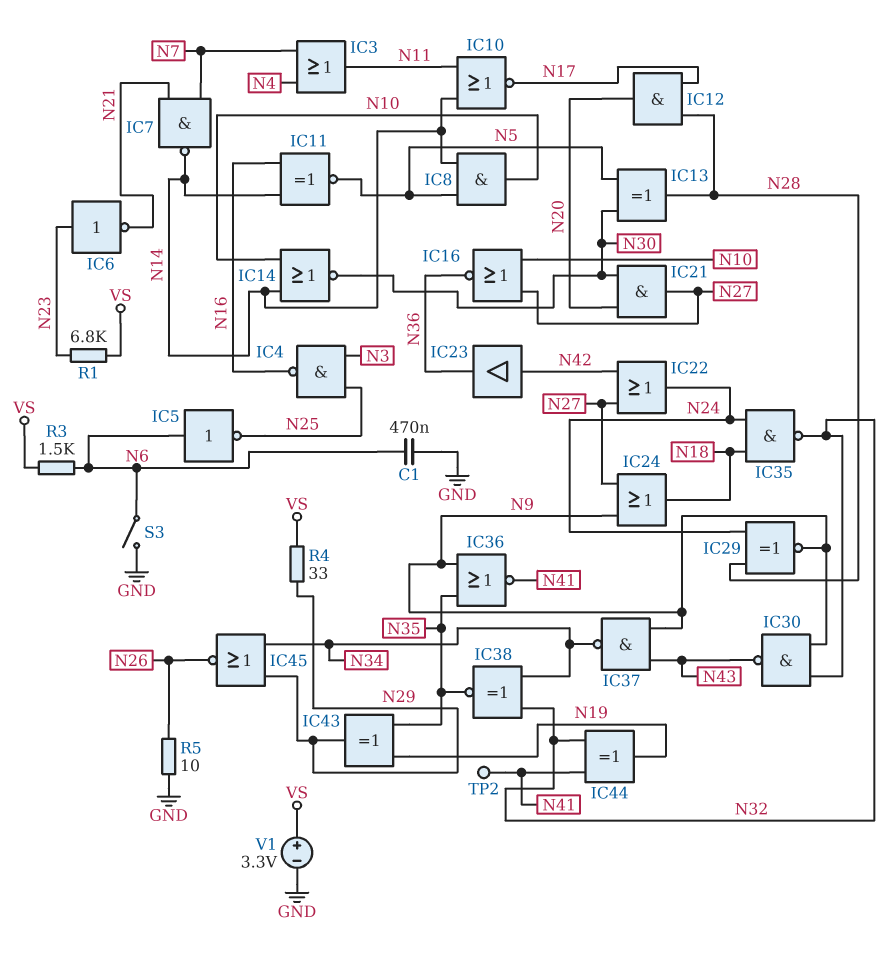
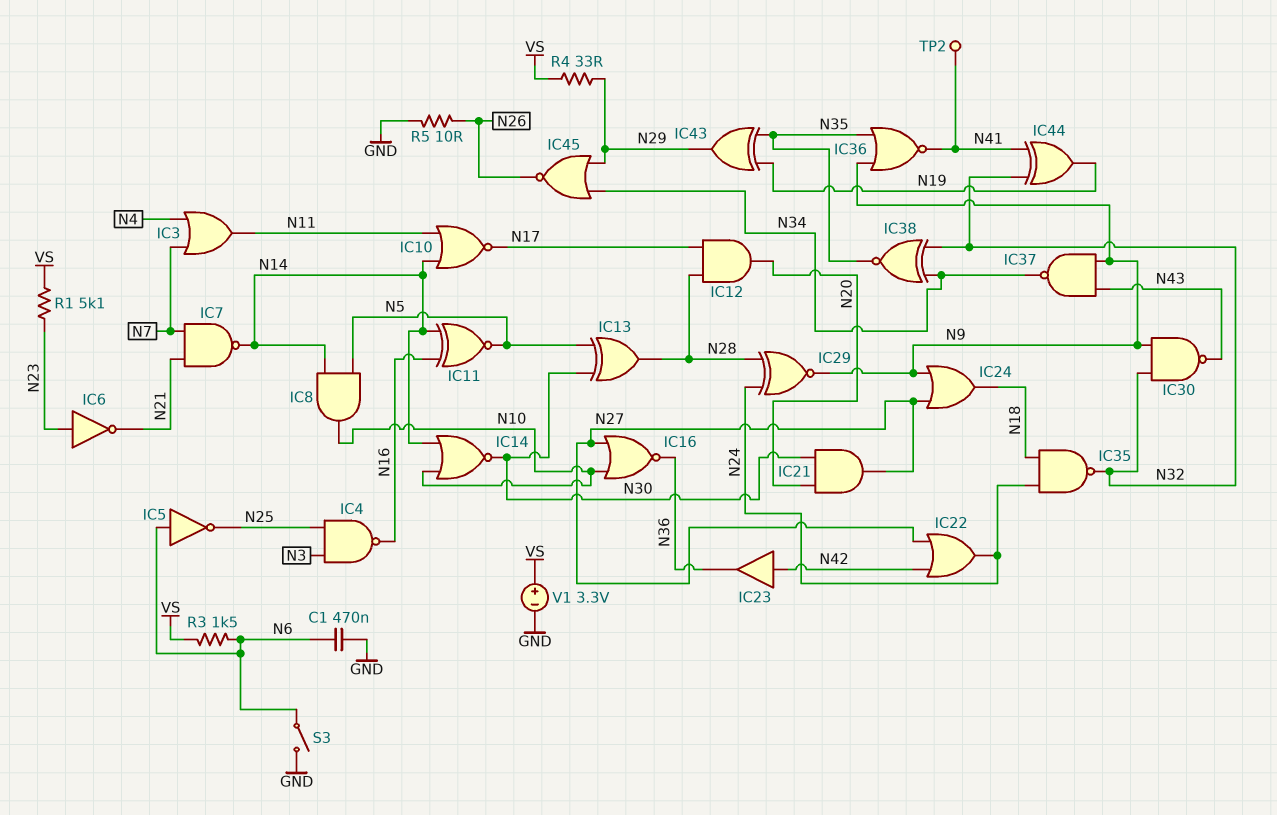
R1: 6.8k (N23, VS) -> 5.1k (N23, VS)

